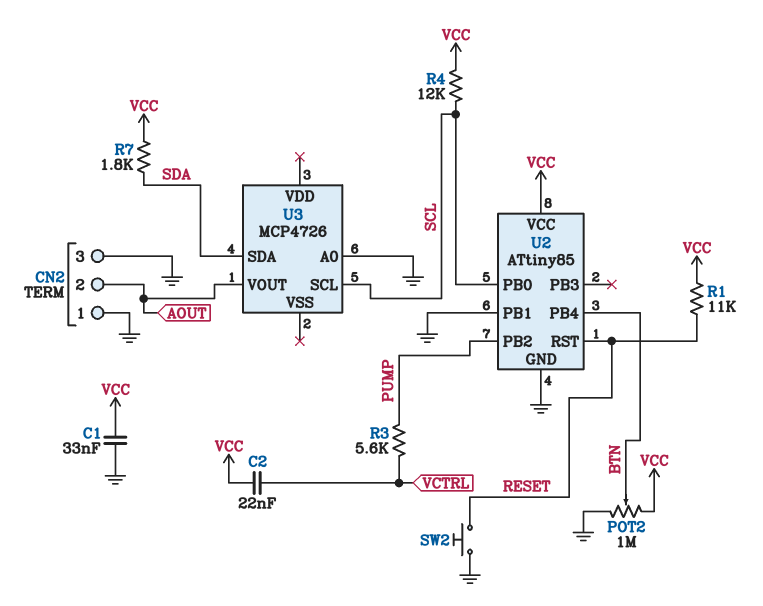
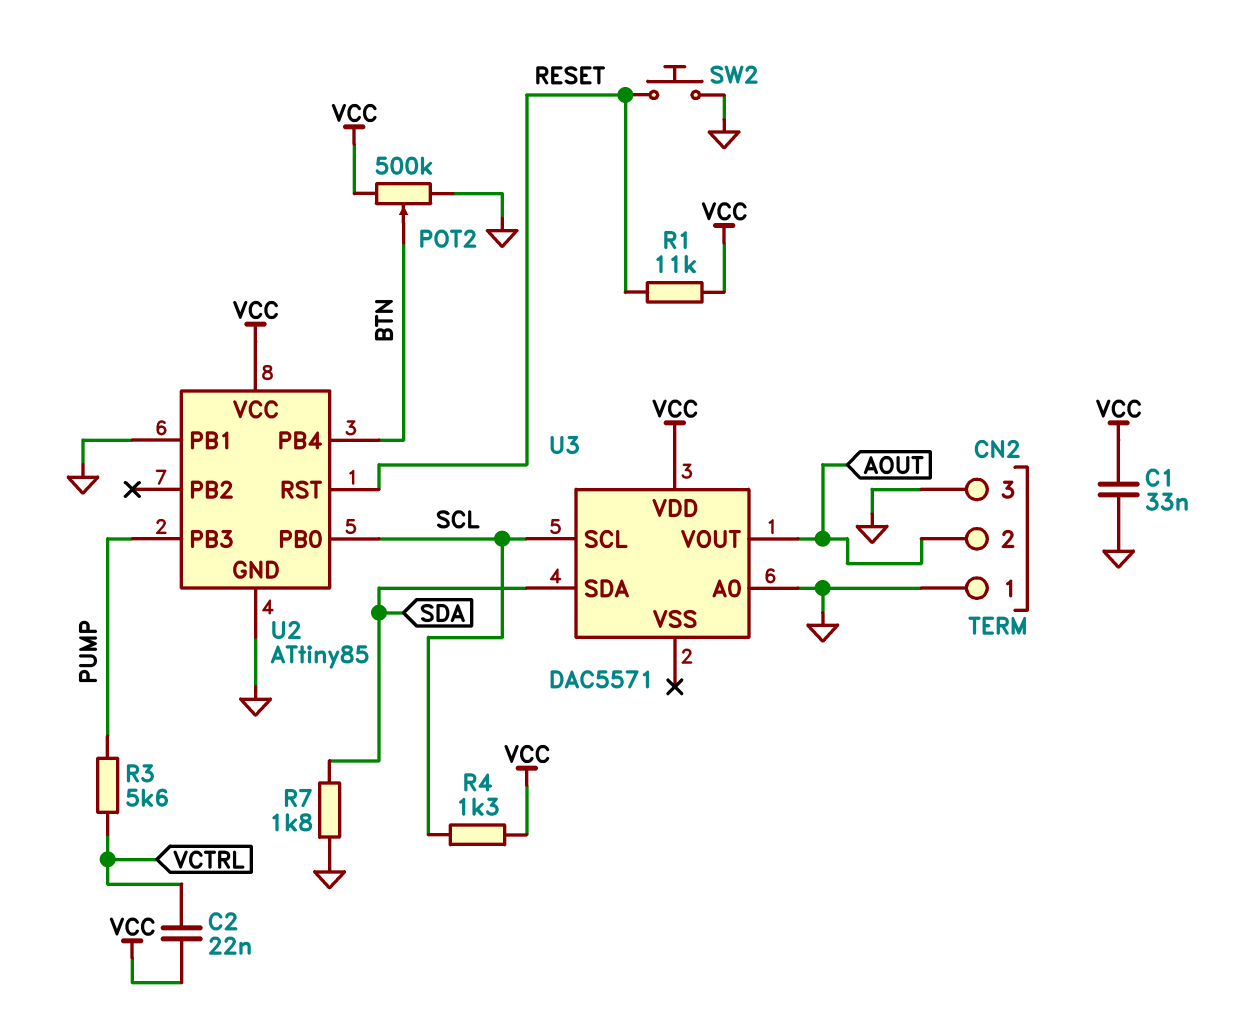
POT2: 1M (GND, VCC, wiper BTN) -> 500k (GND, VCC, wiper BTN)
R4: 12k (SCL, VCC) -> 1.3k (SCL, VCC)
R7: 1.8k (SDA, VCC) -> 1.8k (GND, SDA)
U2 pin PB2: PUMP -> none
U2 pin PB3: none -> PUMP
U3: MCP4726 -> DAC5571
U3 pin VDD: none -> VCC

